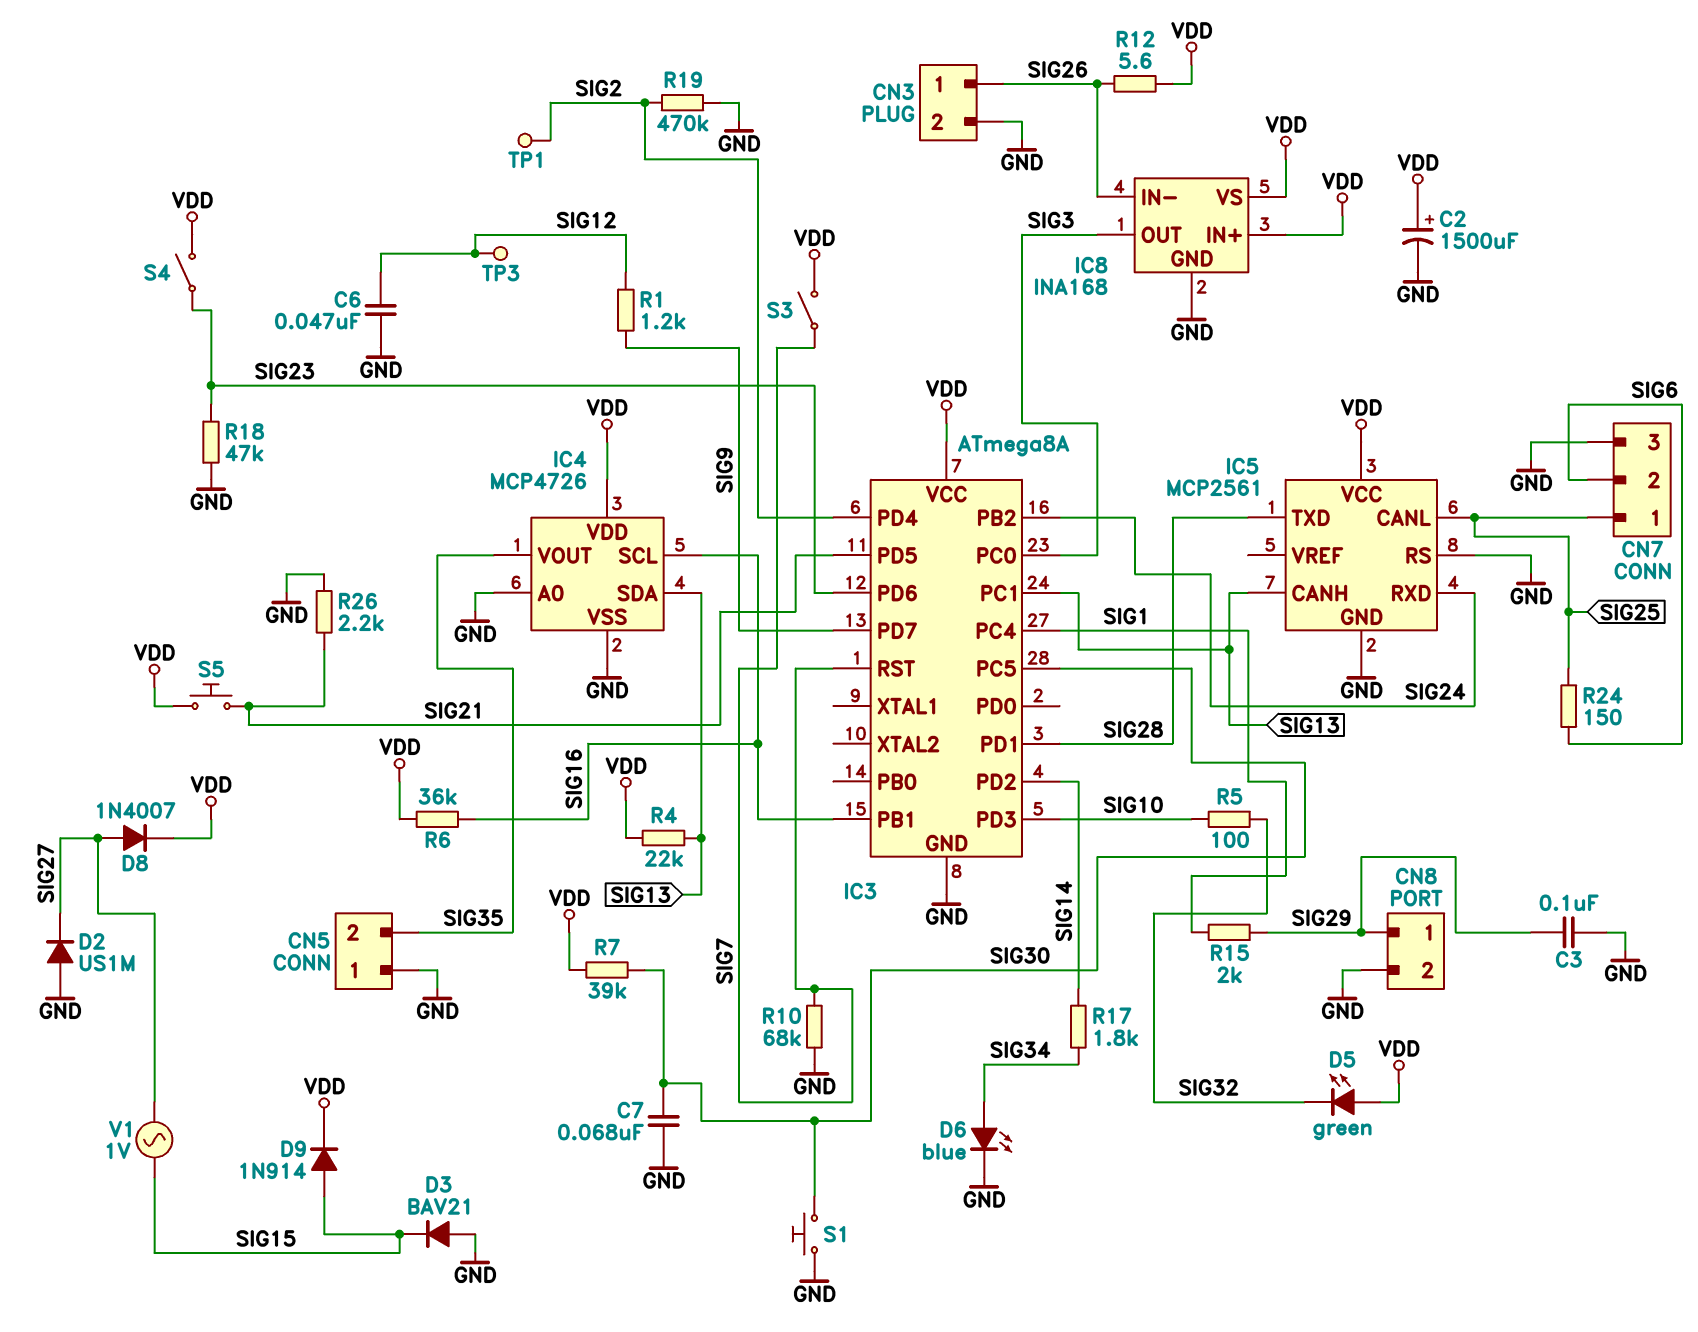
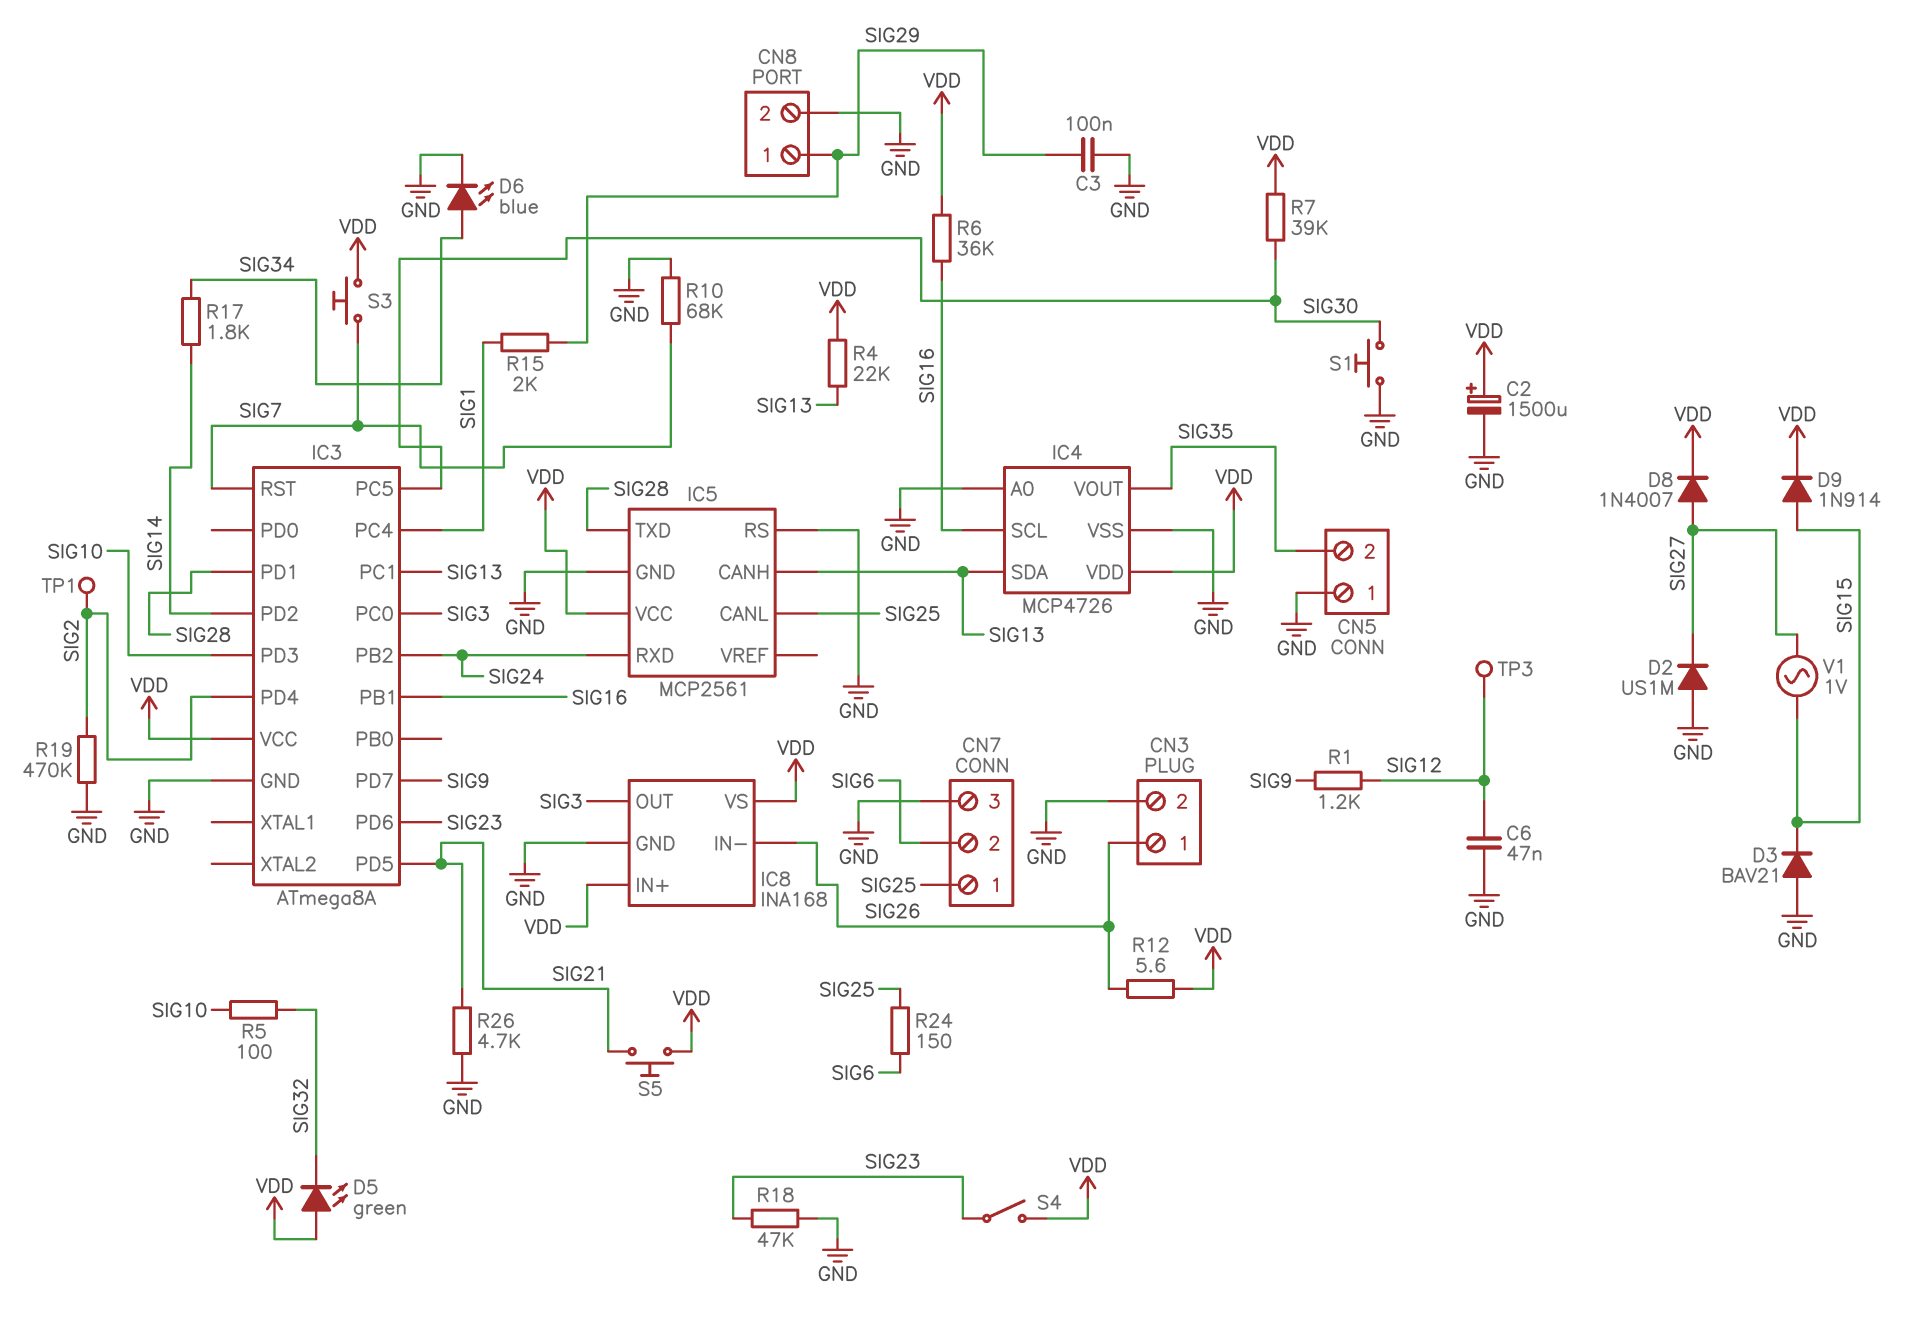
C7: 68nF (GND, SIG30) -> none
R26: 2.2k (GND, SIG21) -> 4.7k (GND, SIG21)
S3: switch (SIG7, VDD) -> button (SIG7, VDD)

